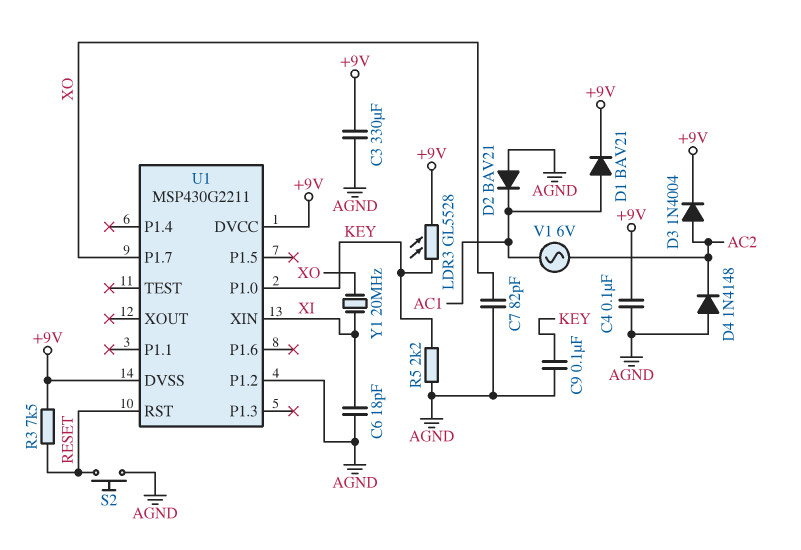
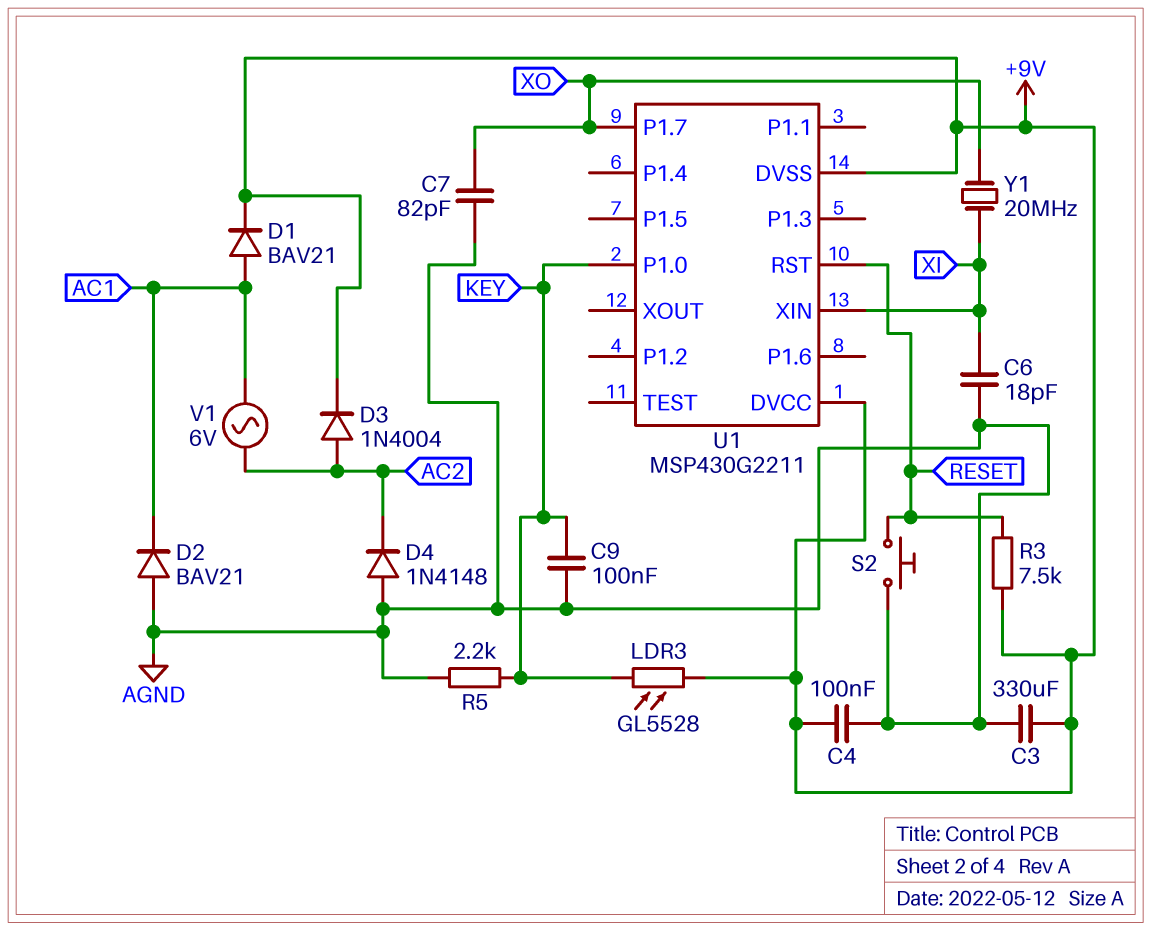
U1 pin P1.2: AGND -> none

